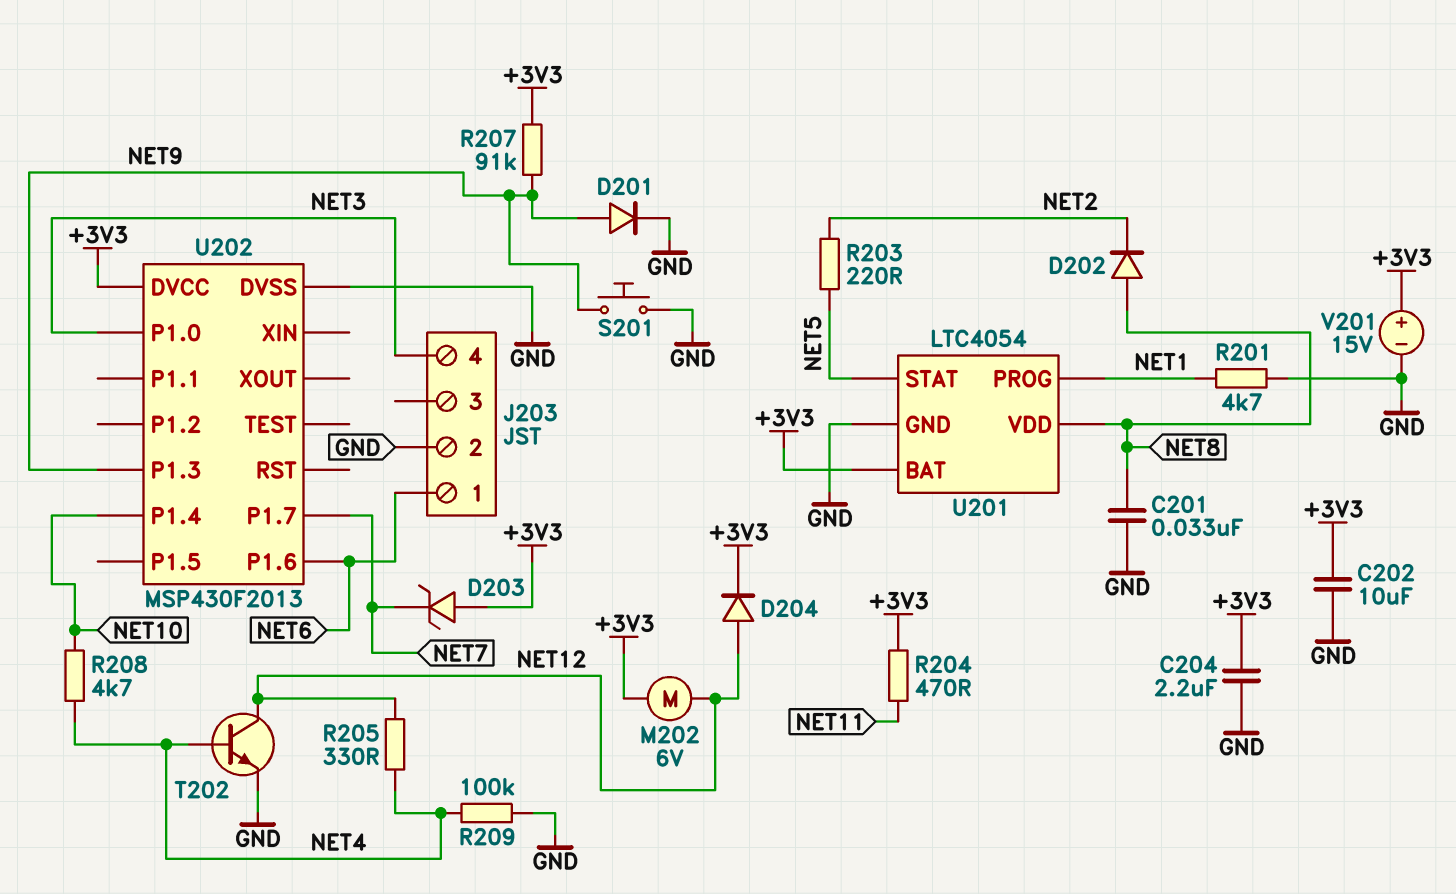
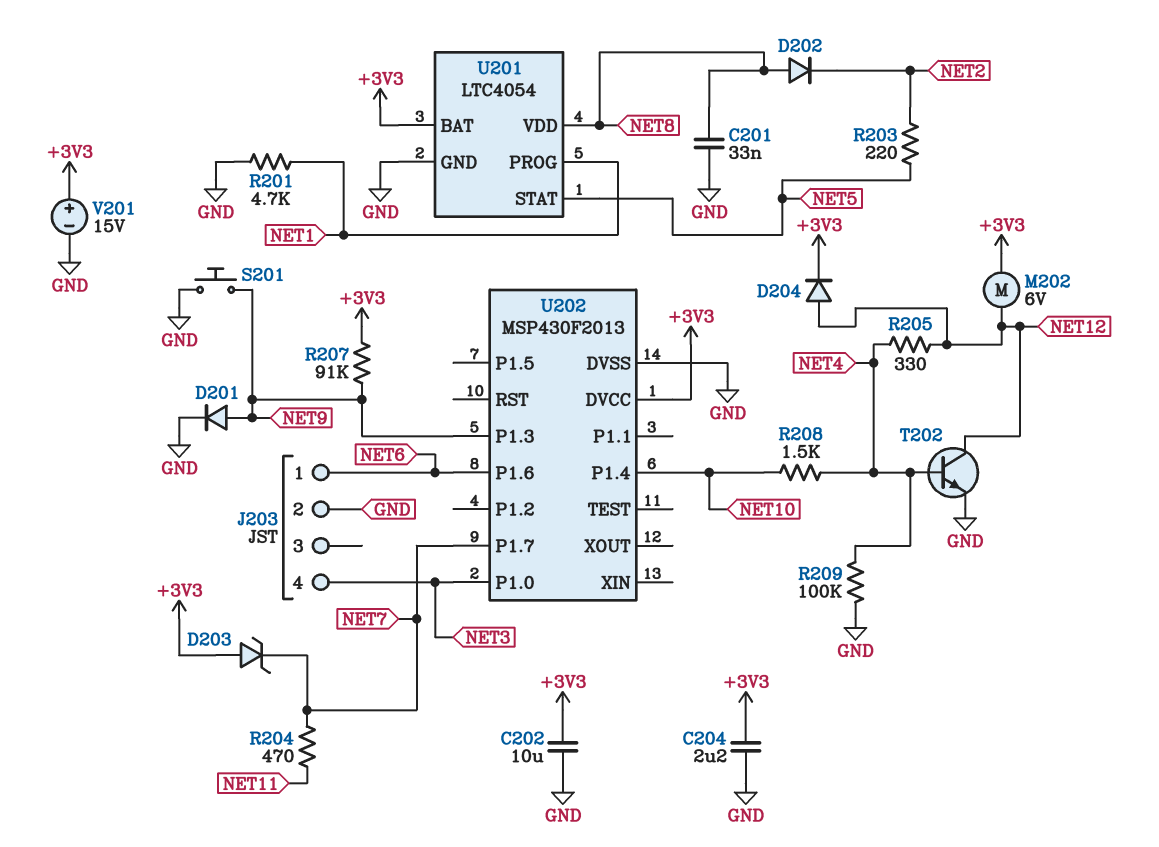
R204: 470 (+3V3, NET11) -> 470 (NET7, NET11)
R208: 4.7k (NET4, NET10) -> 1.5k (NET4, NET10)

